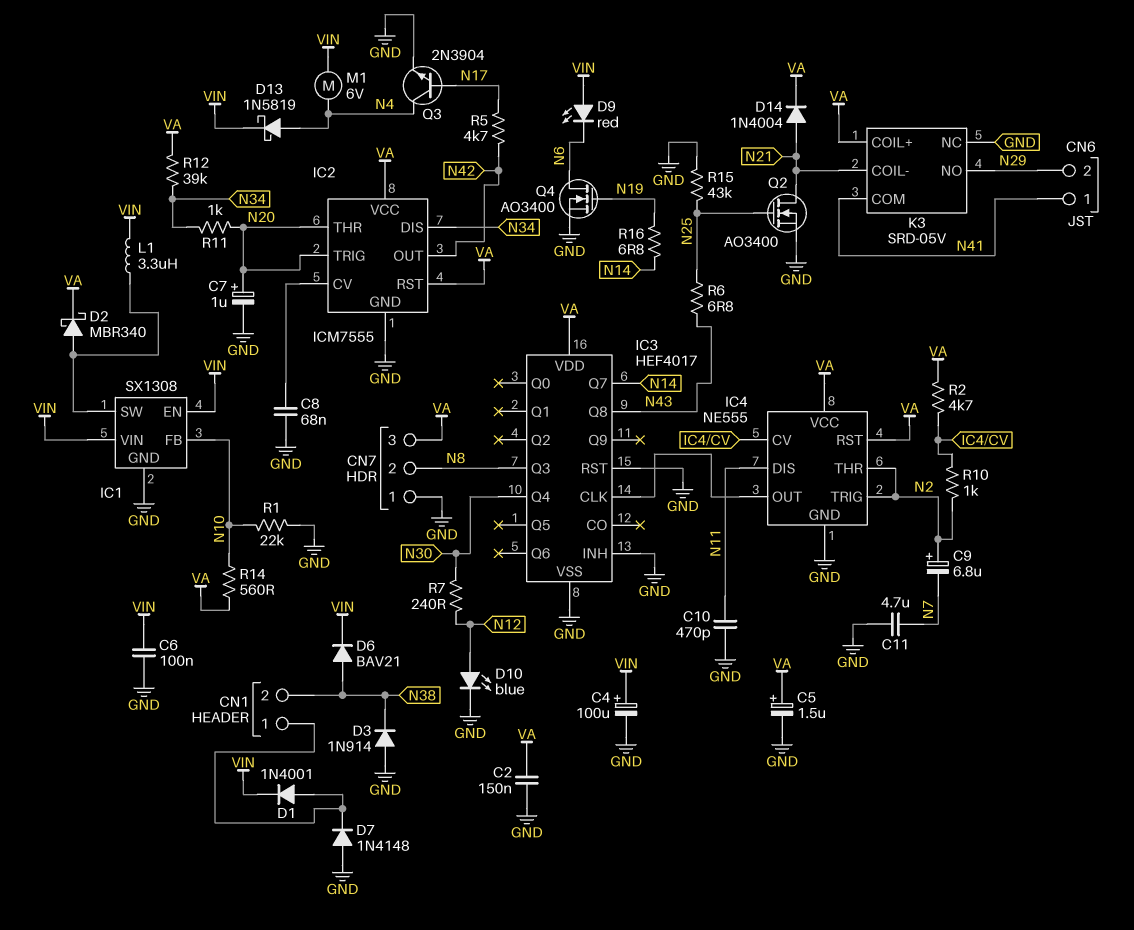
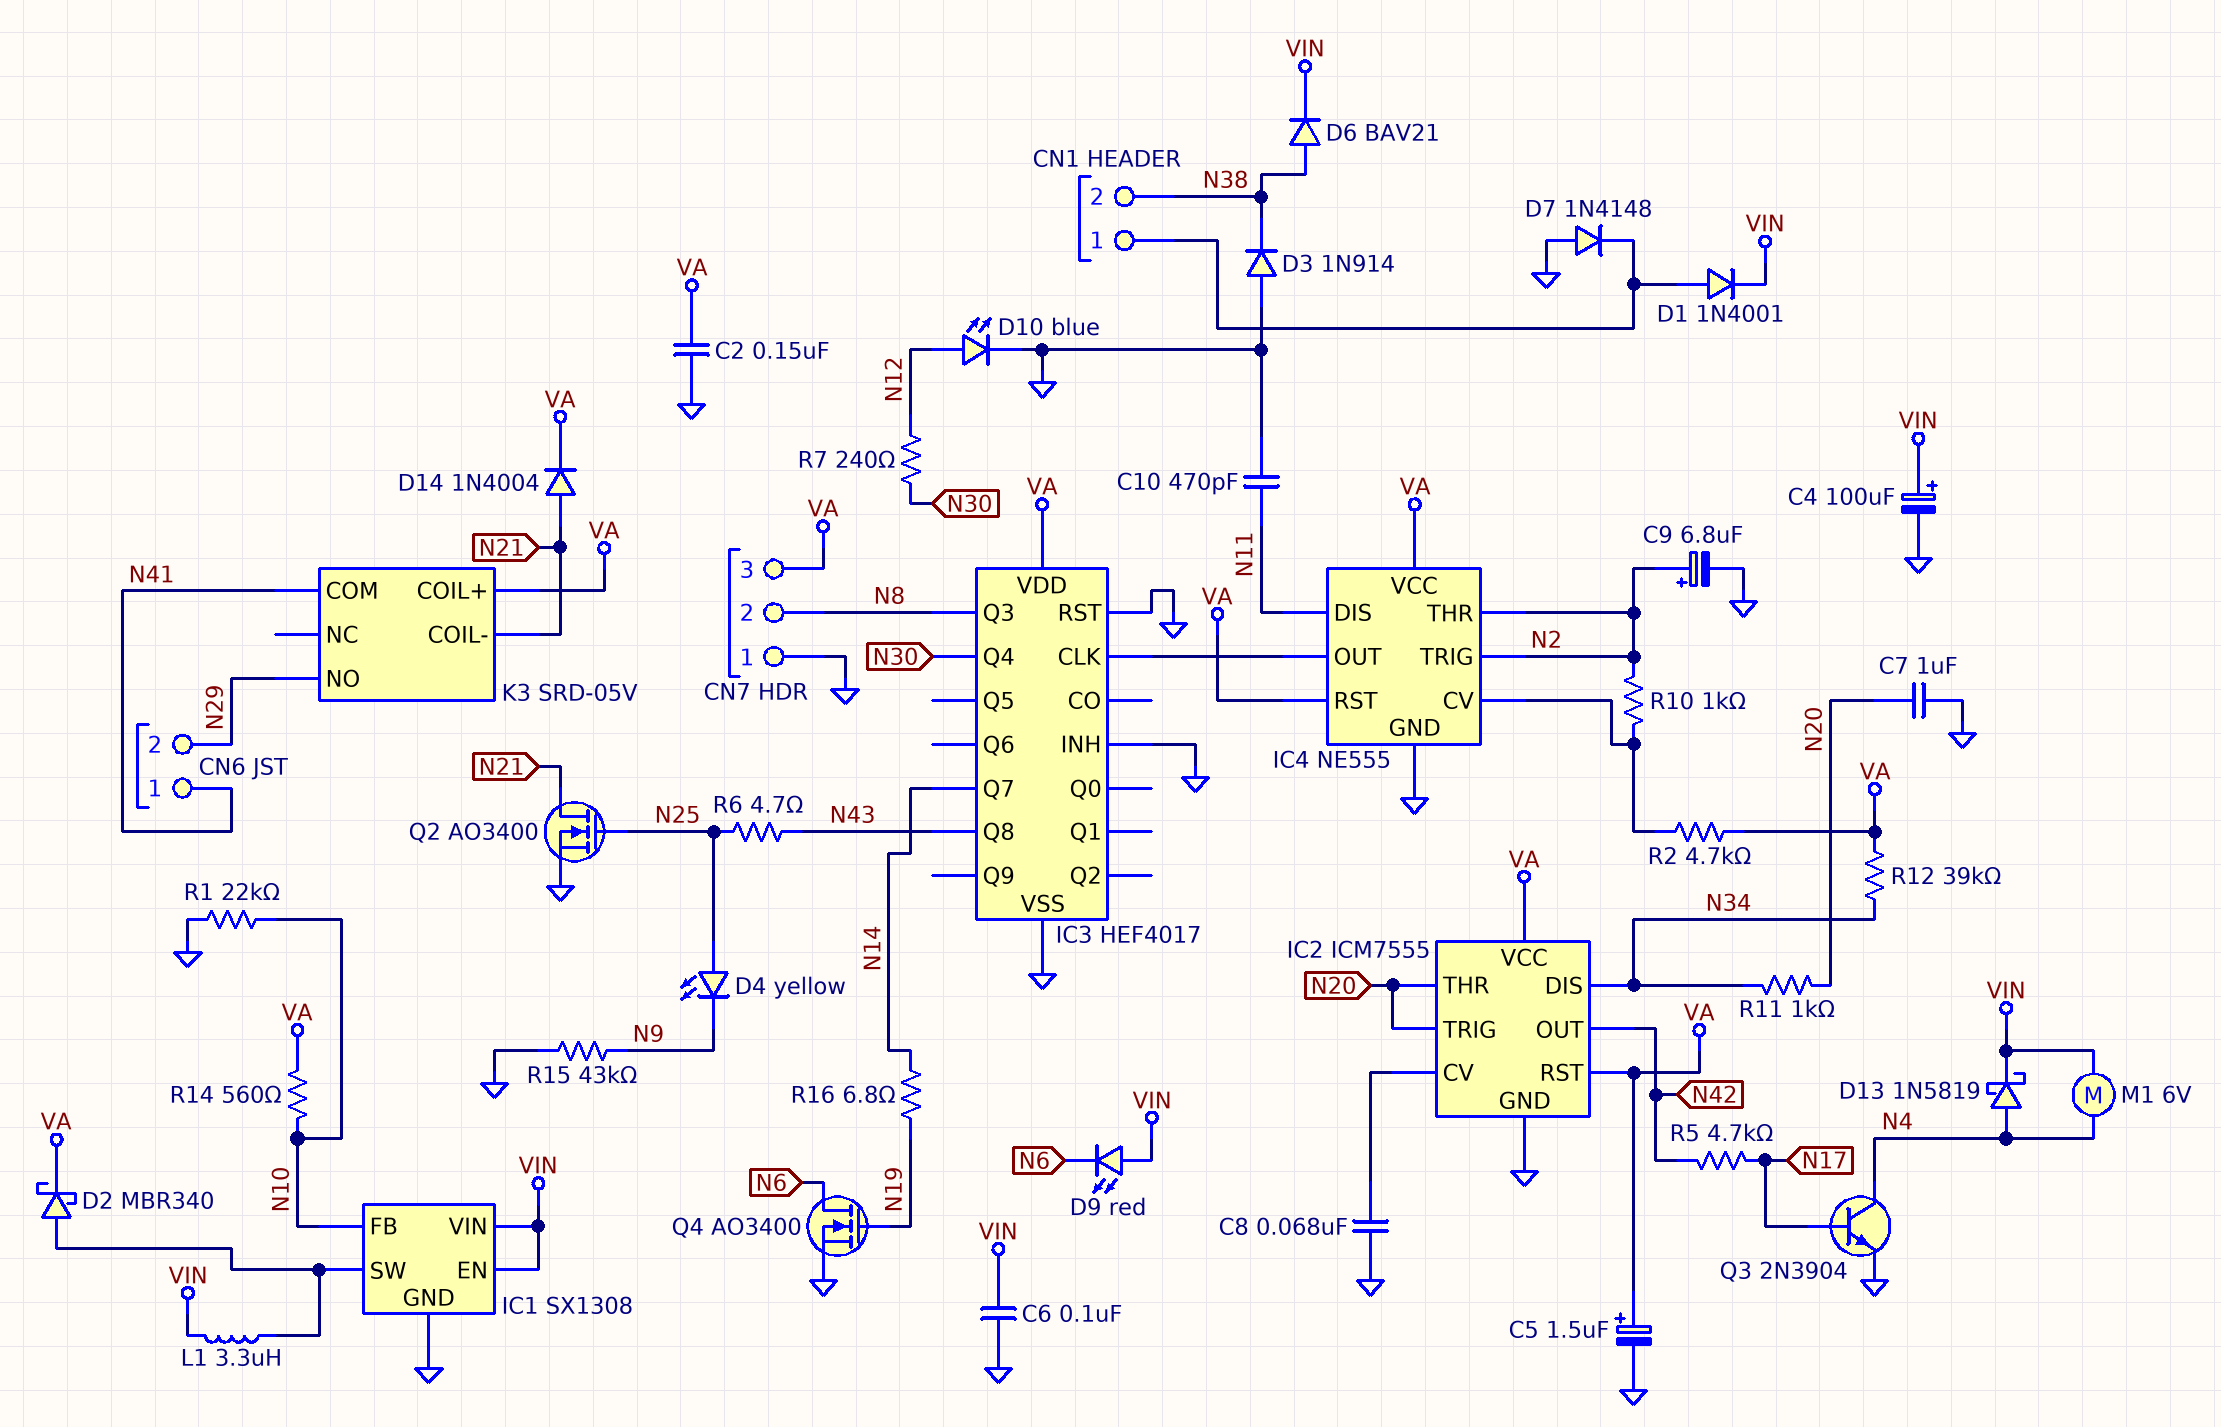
C7: 1uF (plus N20, minus GND) -> 1uF (GND, N20)
C9: 6.8uF (plus N2, minus N7) -> 6.8uF (plus N2, minus GND)
C11: 4.7uF (GND, N7) -> none
D4: none -> LED yellow (A N25, K N9)
K3 pin NC: GND -> none
R6: 6.8 (N25, N43) -> 4.7 (N25, N43)
R15: 43k (GND, N25) -> 43k (GND, N9)

